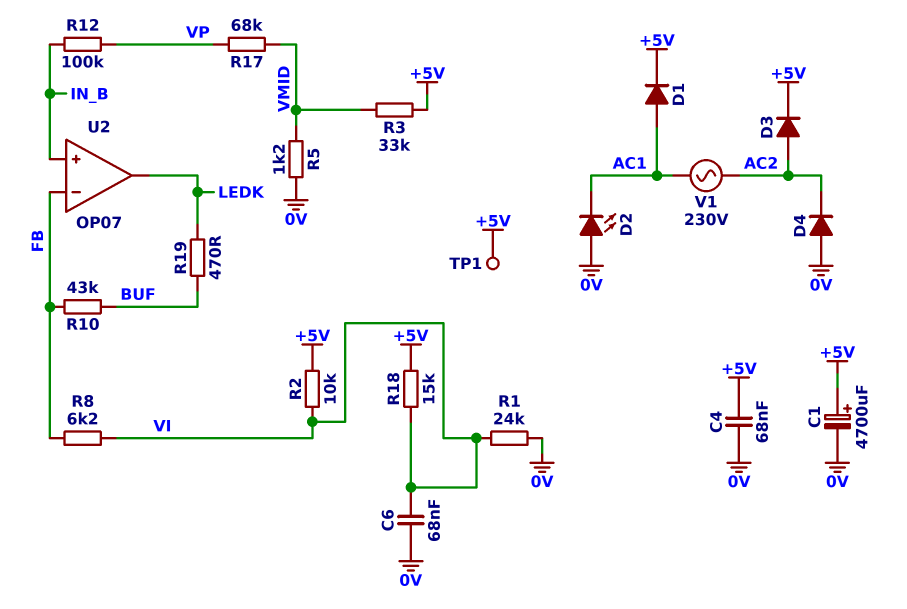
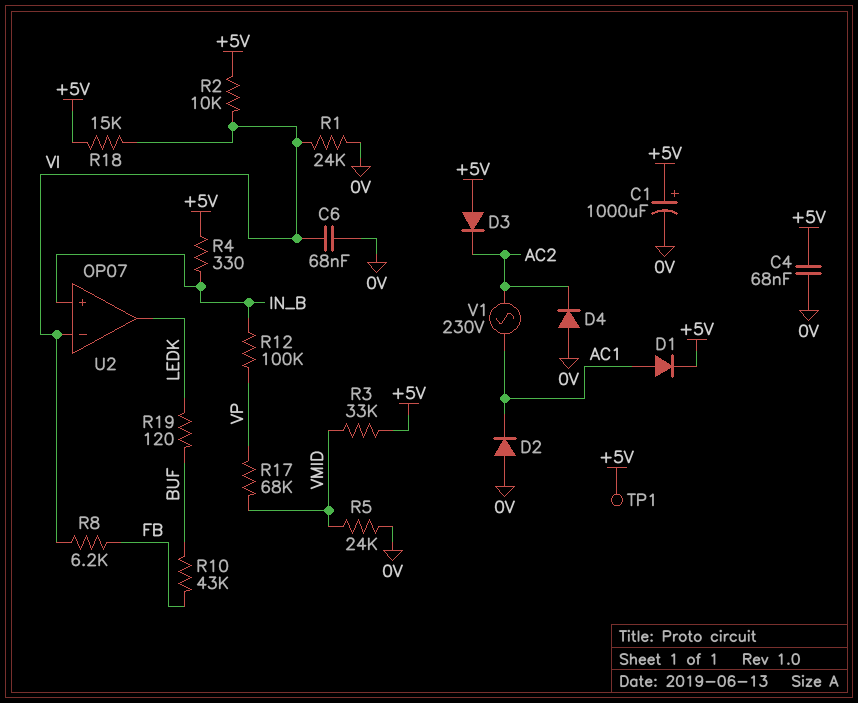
C1: 4700uF (plus +5V, minus 0V) -> 1000uF (plus +5V, minus 0V)
D2: LED (A 0V, K AC1) -> diode (A 0V, K AC1)
D3: diode (A AC2, K +5V) -> diode (A +5V, K AC2)
R4: none -> 330 (+5V, IN_B)
R5: 1.2k (0V, VMID) -> 24k (0V, VMID)
R19: 470 (BUF, LEDK) -> 120 (BUF, LEDK)
U2 pin in-: FB -> VI

